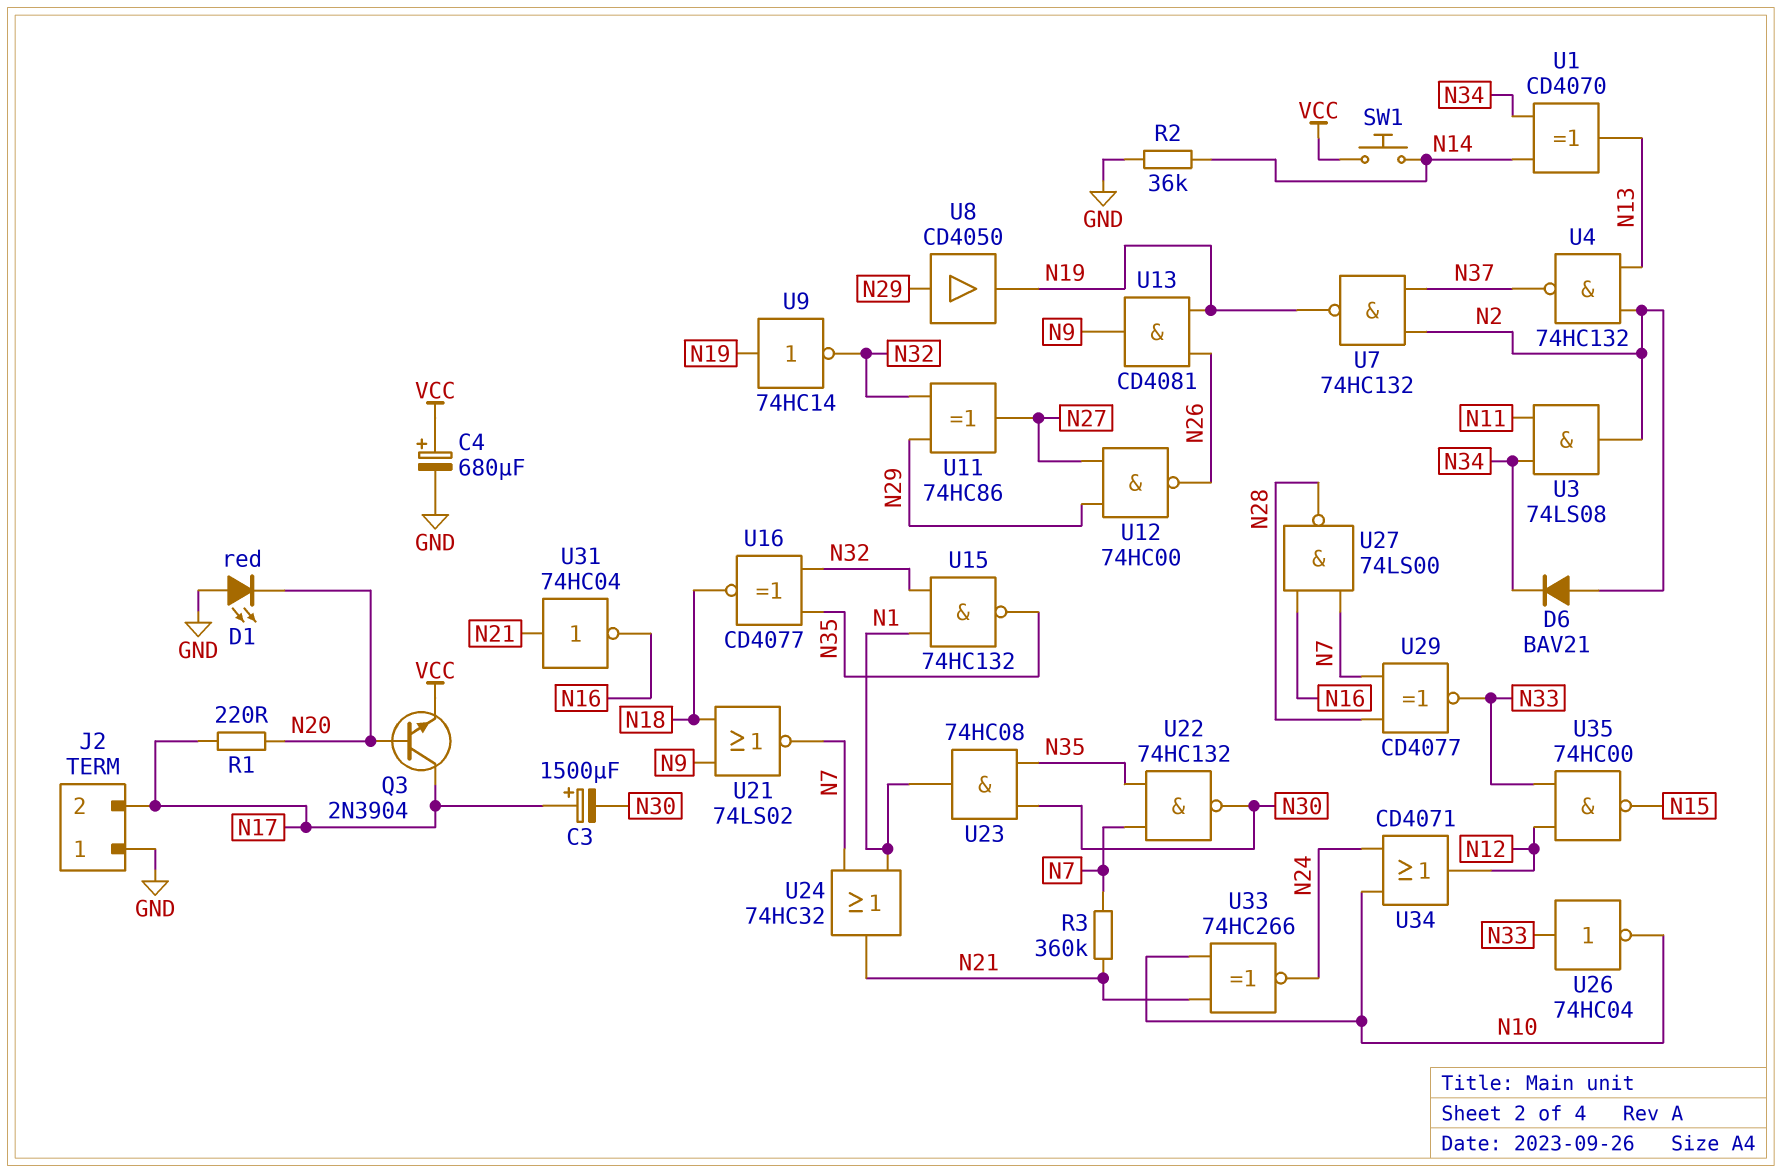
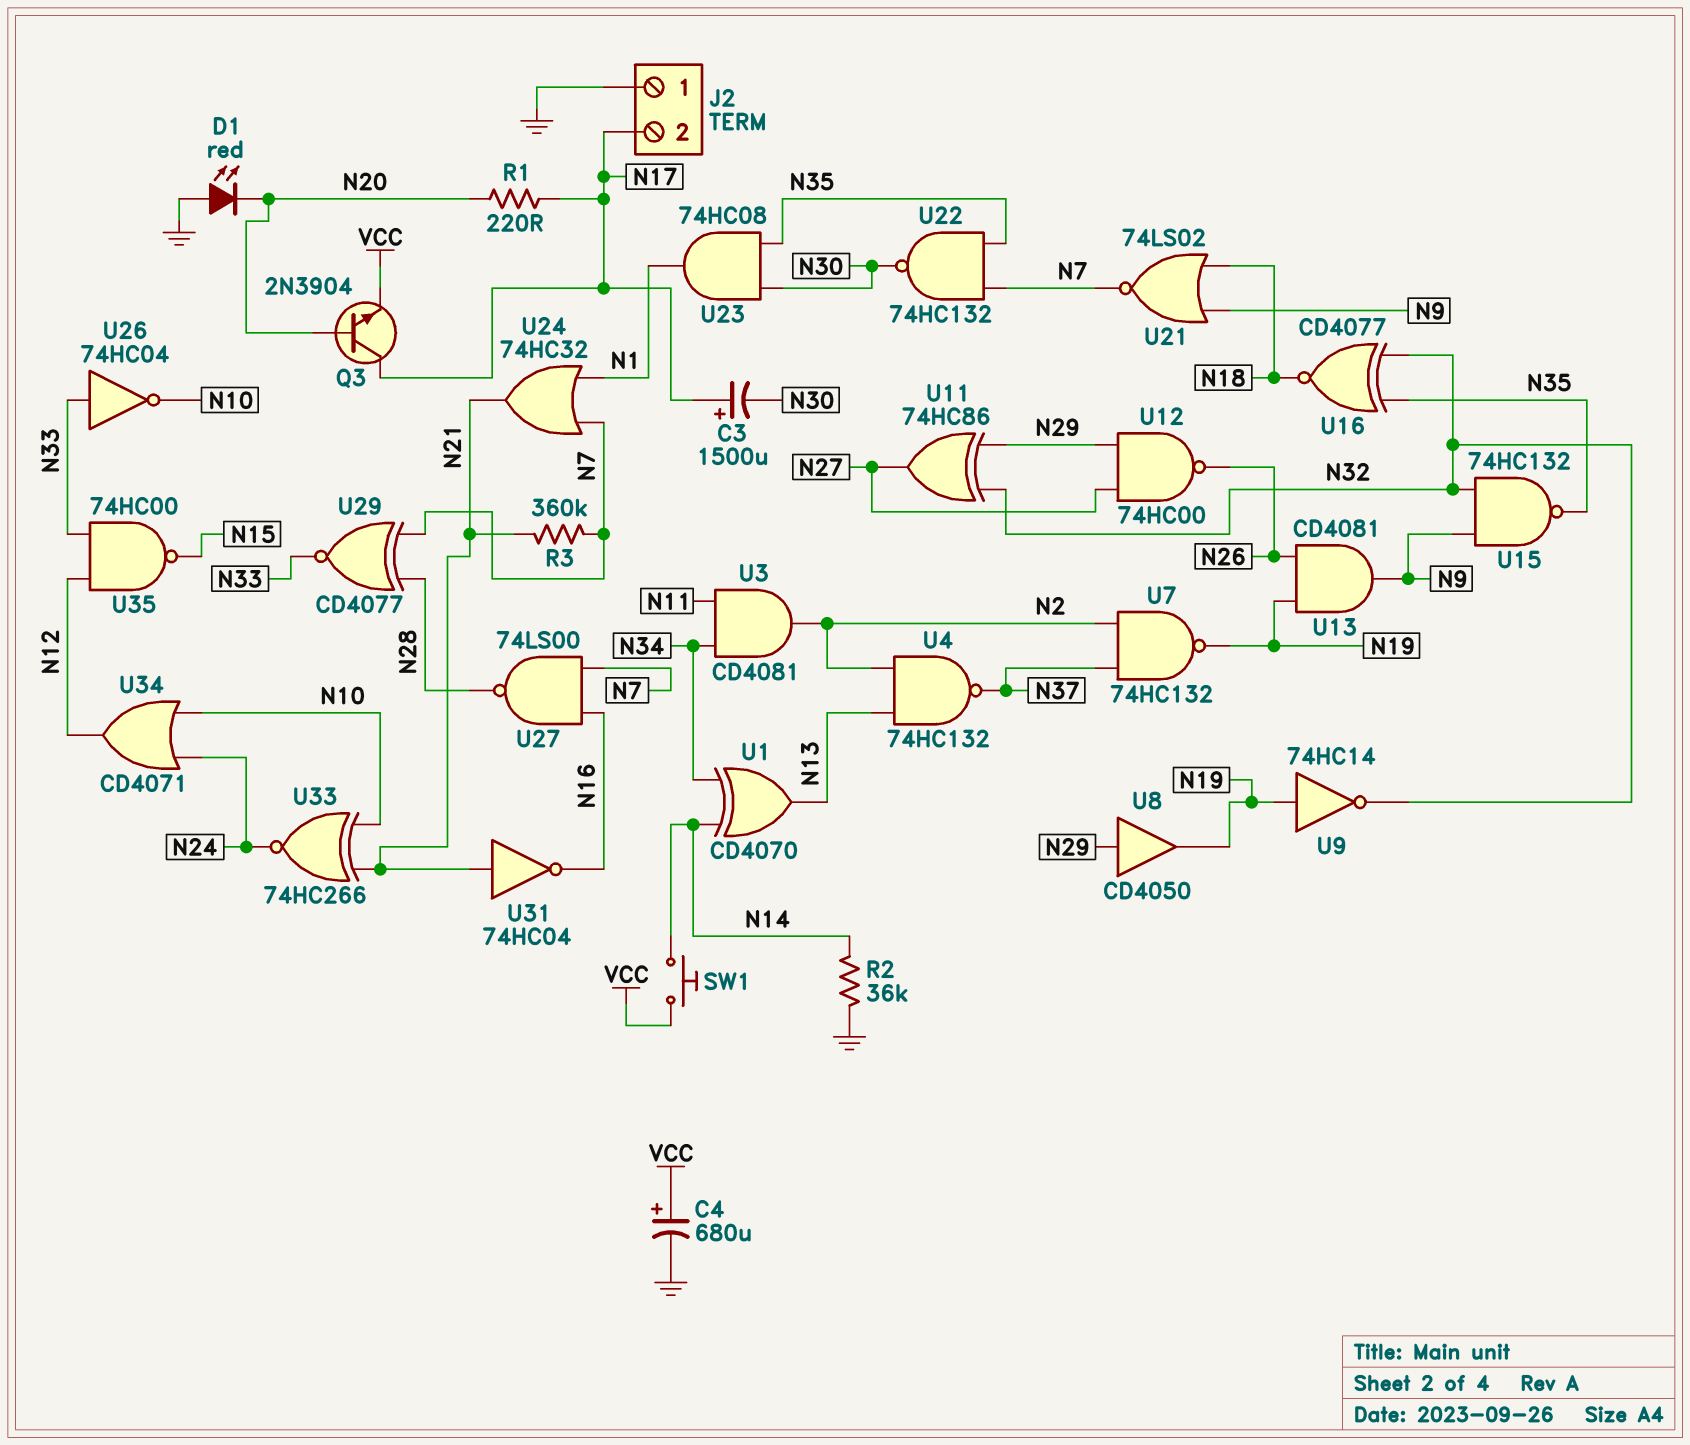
D6: diode BAV21 (A N2, K N34) -> none
U3: AND 74LS08 (in N11, in N34, out N2) -> AND CD4081 (in N11, in N34, out N2)
U15: NAND 74HC132 (in N1, in N32, out N35) -> NAND 74HC132 (in N9, in N32, out N35)

